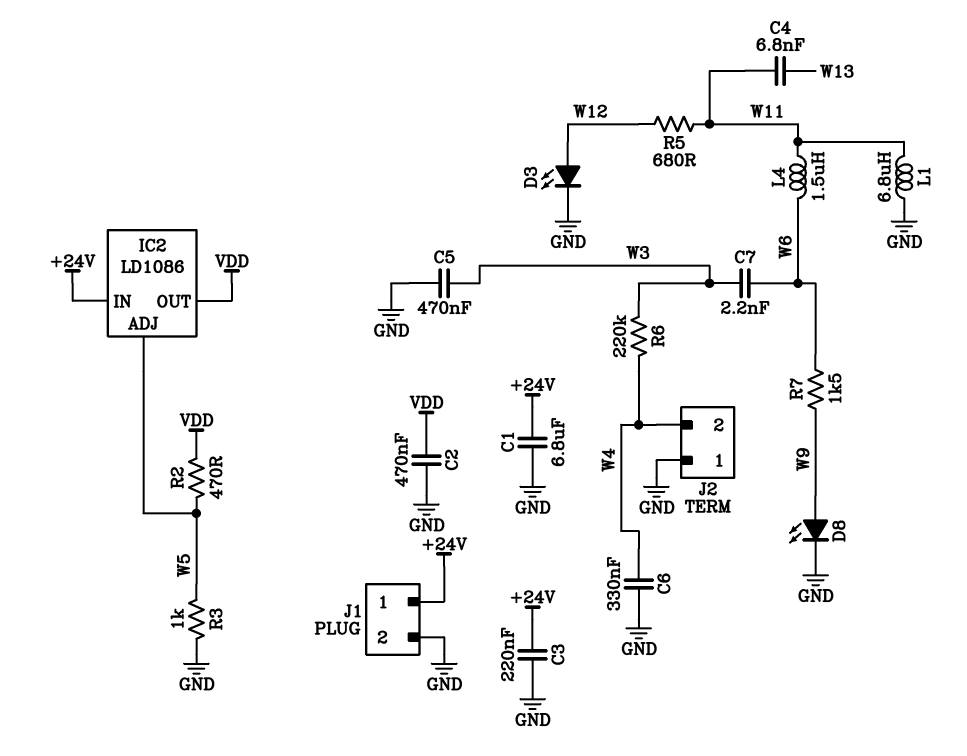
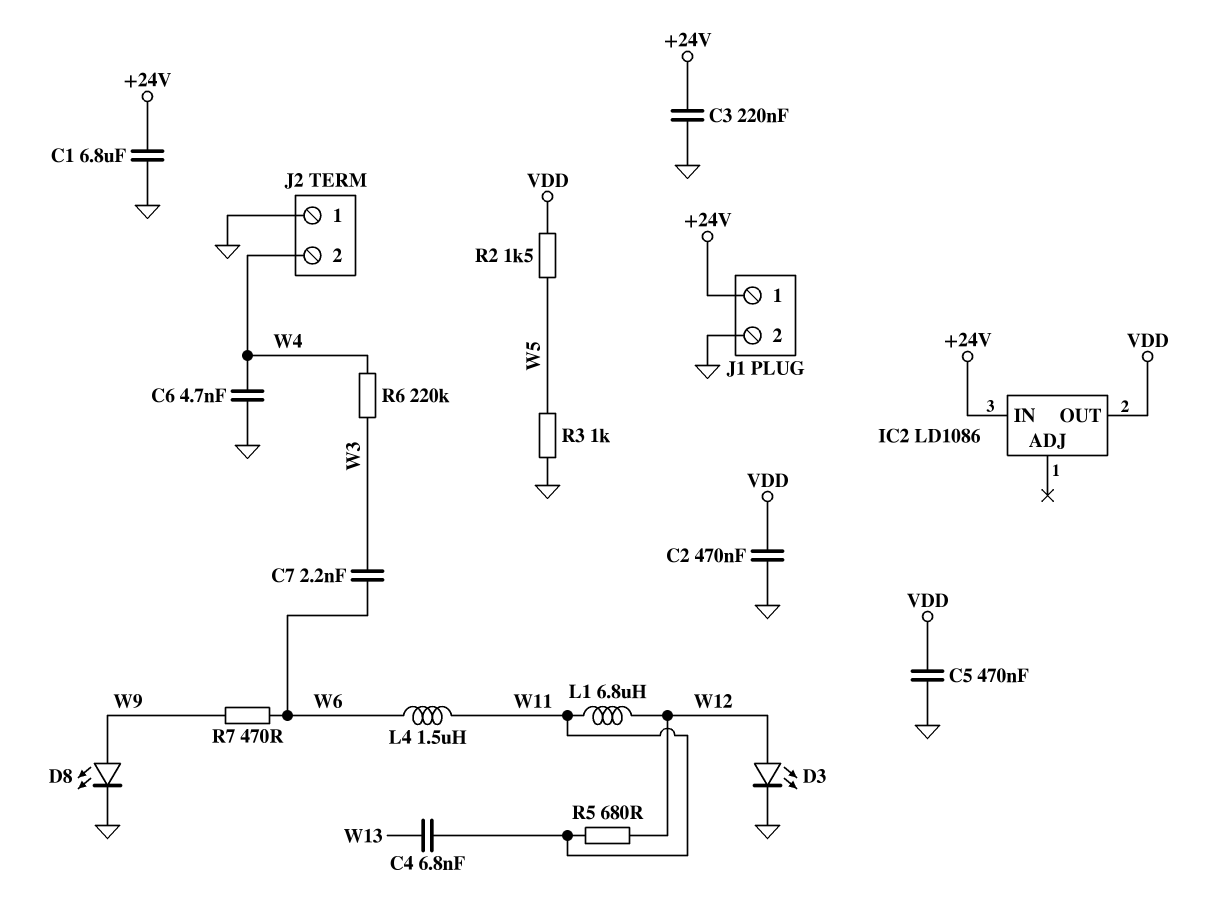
C5: 470nF (GND, W3) -> 470nF (GND, VDD)
C6: 330nF (GND, W4) -> 4.7nF (GND, W4)
IC2 pin ADJ: W5 -> none
L1: 6.8uH (GND, W11) -> 6.8uH (W11, W12)
R2: 470 (VDD, W5) -> 1.5k (VDD, W5)
R7: 1.5k (W6, W9) -> 470 (W6, W9)

